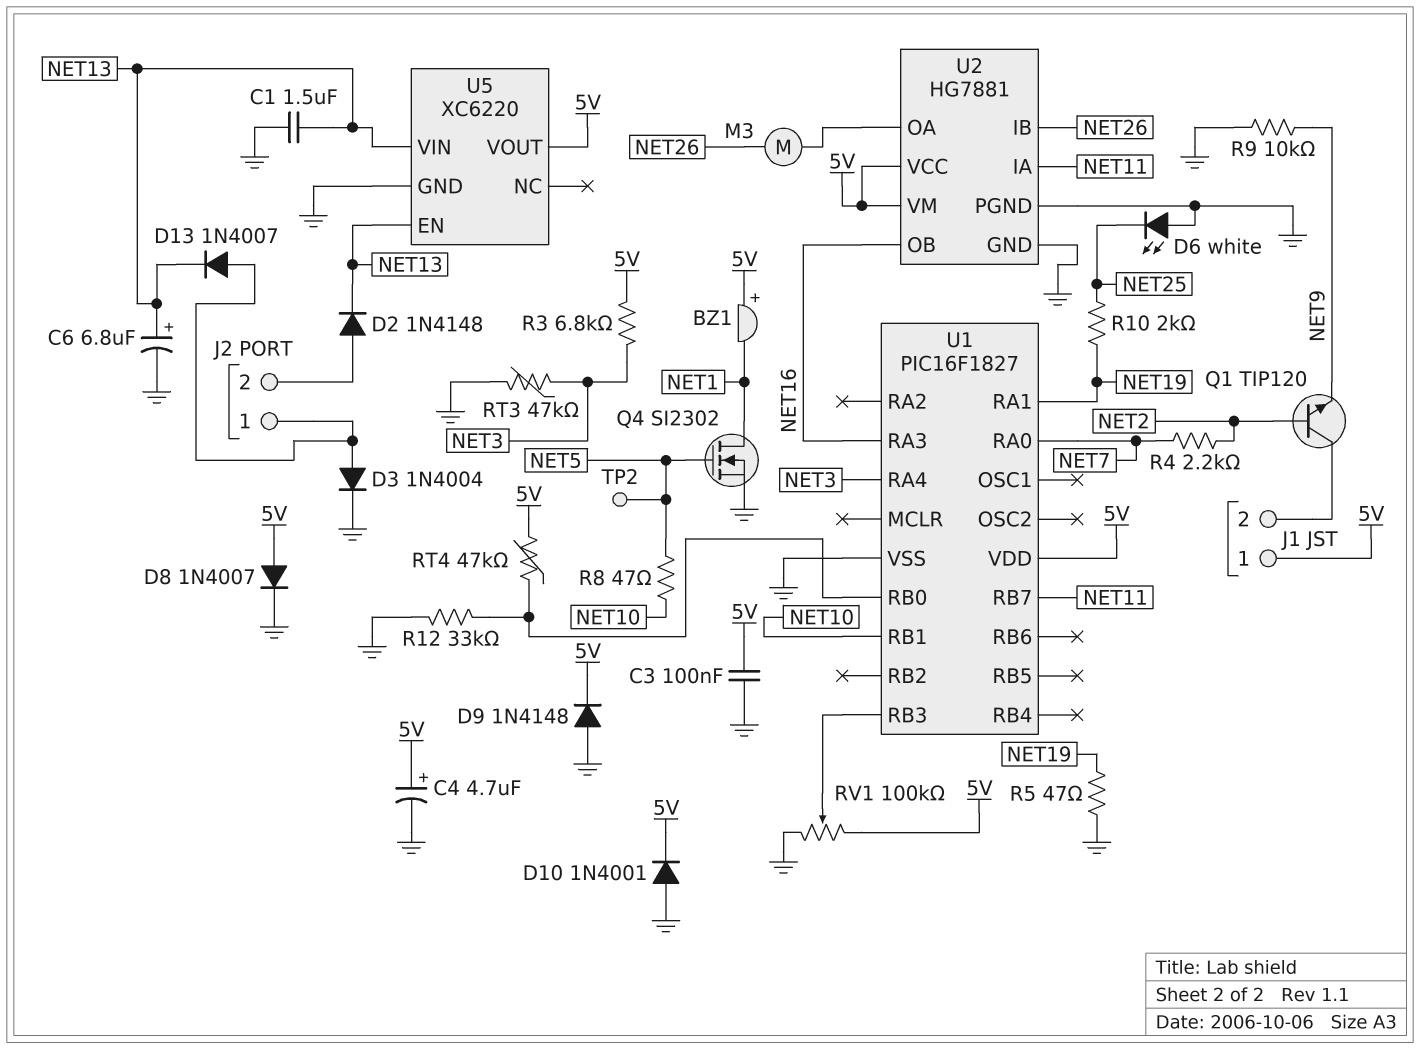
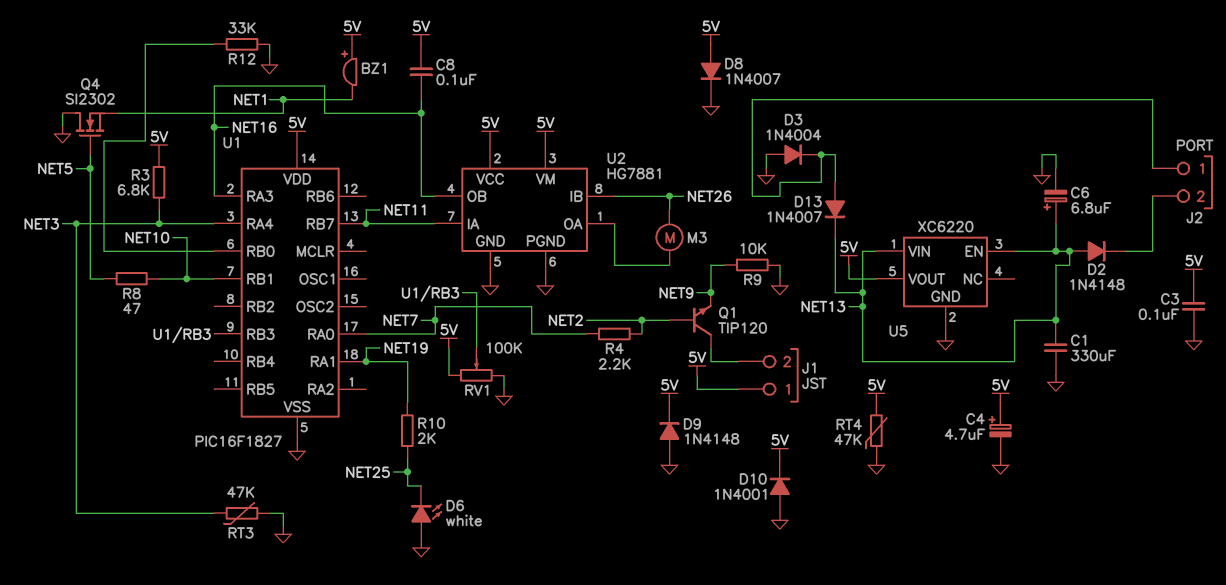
C1: 1.5uF (GND, NET13) -> 330uF (GND, NET13)
C8: none -> 100nF (5V, NET16)
D2: diode 1N4148 (A J2/2, K NET13) -> diode 1N4148 (A NET13, K J2/2)
D3: diode 1N4004 (A J2/1, K GND) -> diode 1N4004 (A GND, K J2/1)
Q4: NMOS SI2302 (G NET5, D NET1, S GND) -> NMOS SI2302 (G NET5, D GND, S NET1)
R5: 47 (GND, NET19) -> none
RT4: 47k (5V, U1/RB0) -> 47k (5V, GND)
TP2: test point (NET5) -> none

